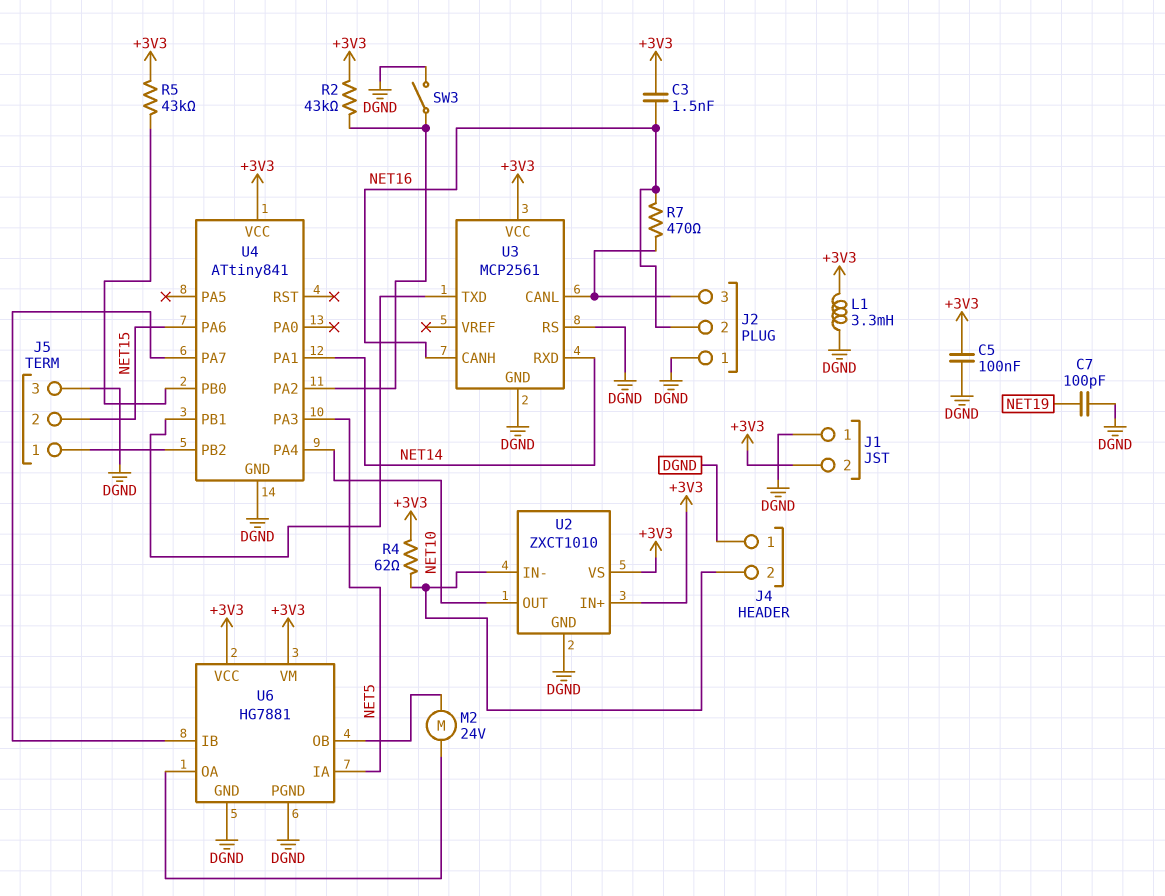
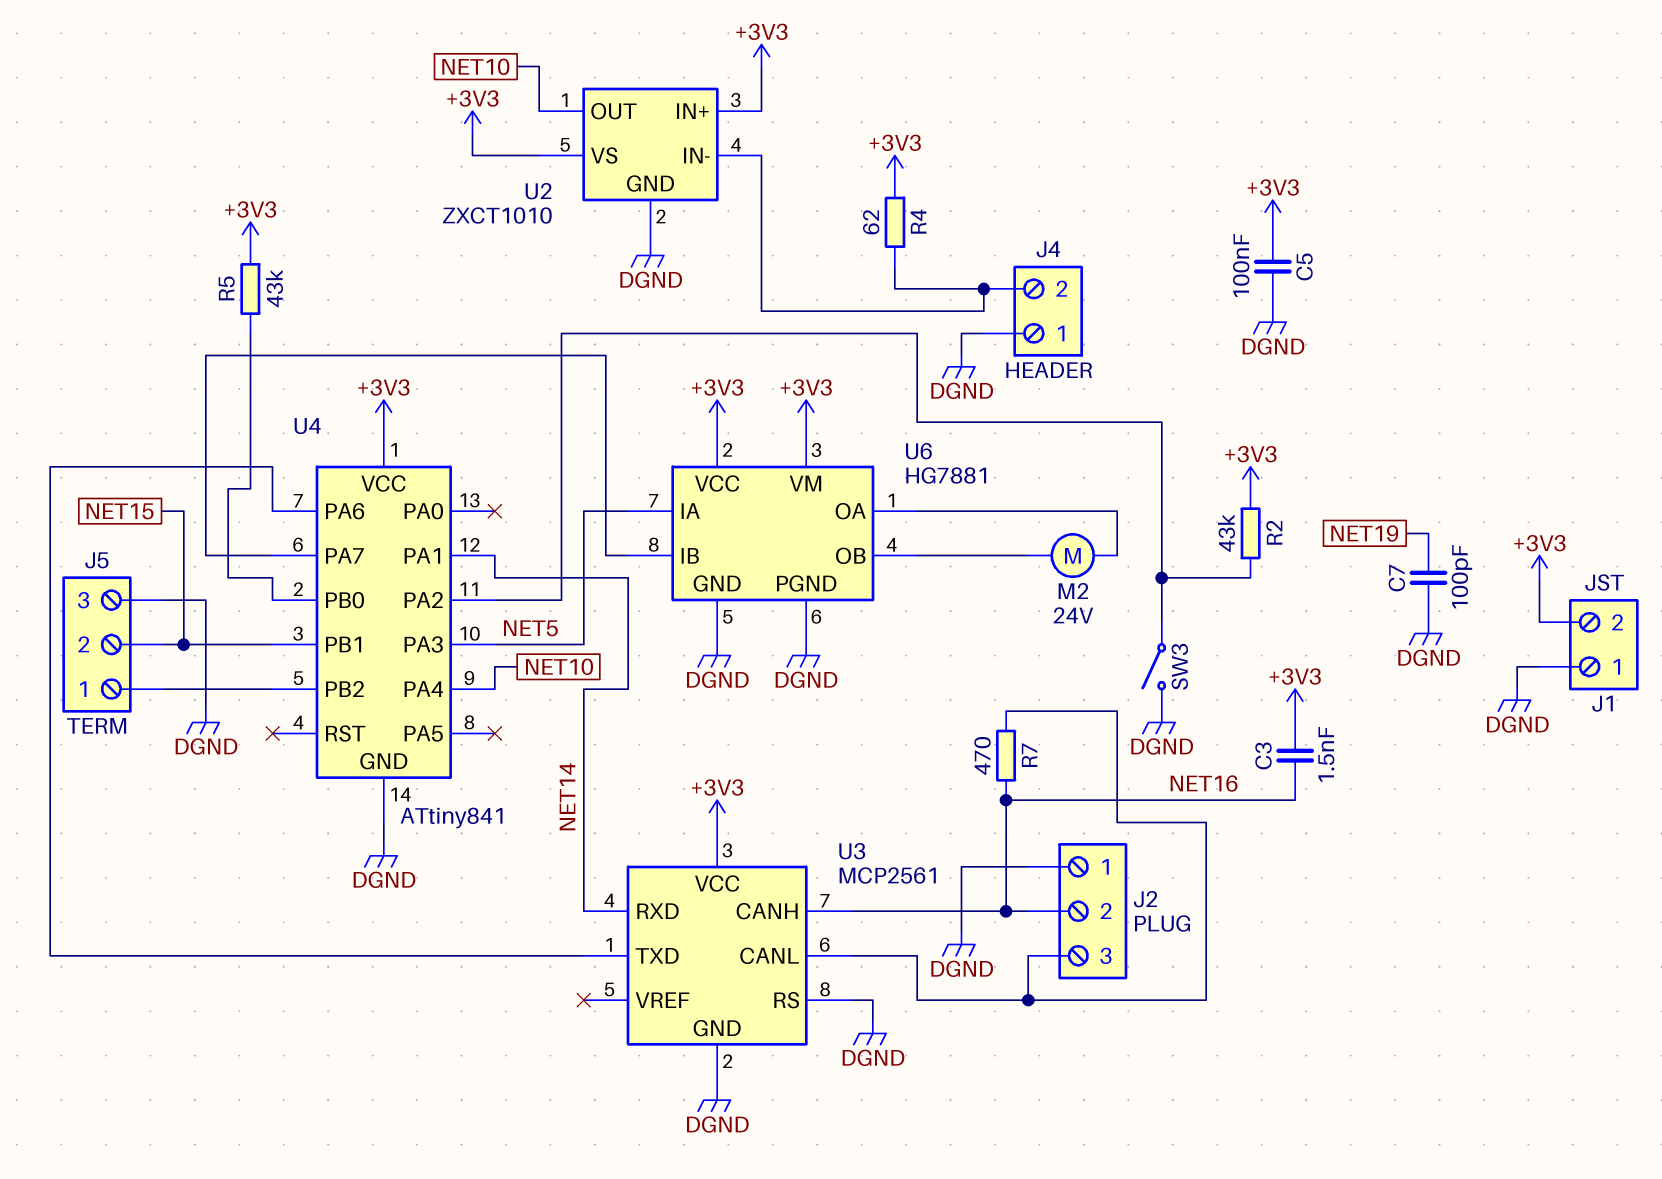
L1: 3.3mH (+3V3, DGND) -> none
U4 pin PA6: NET15 -> U3/TXD
U4 pin PB1: U3/TXD -> NET15

